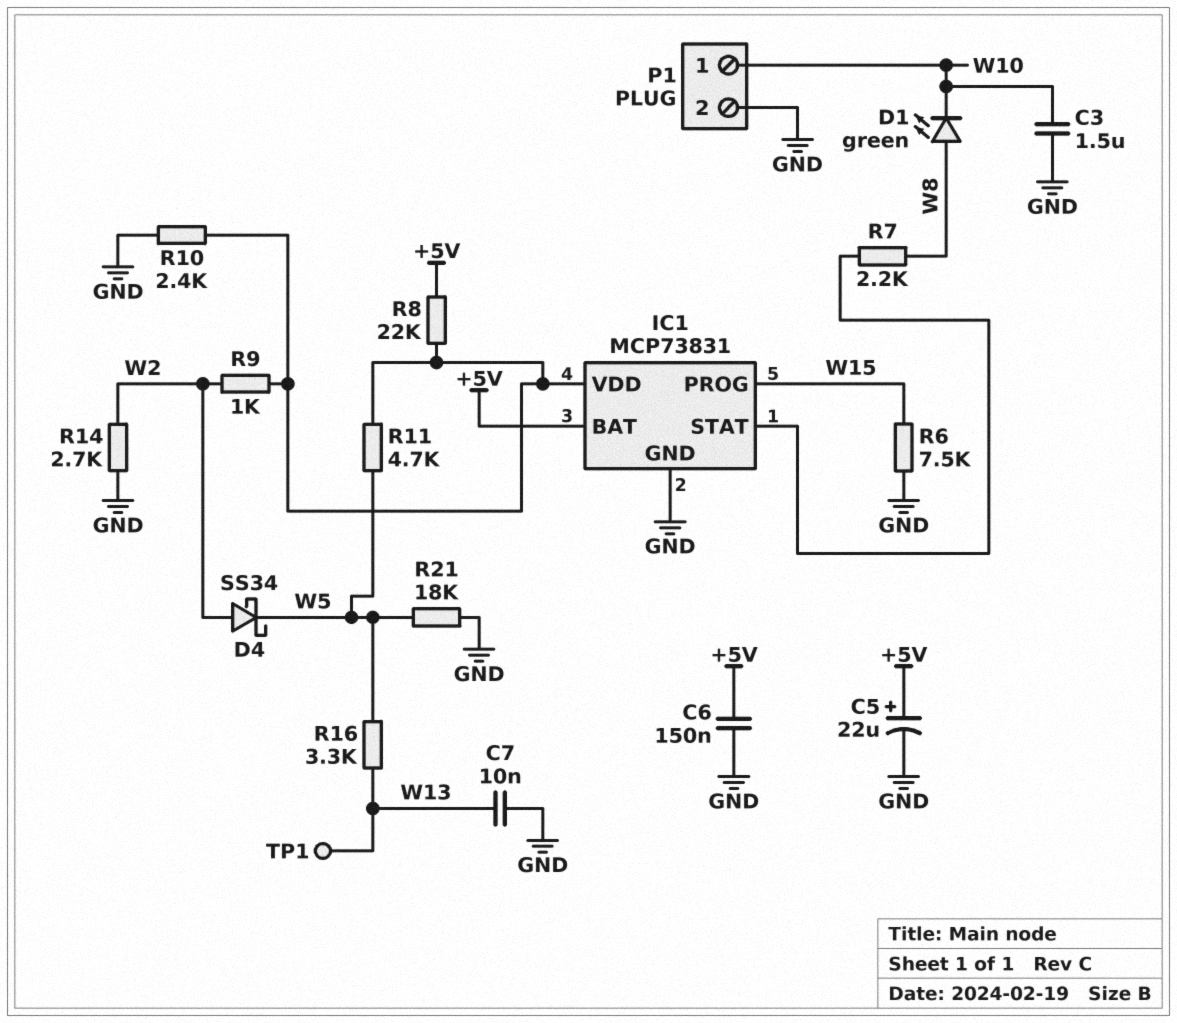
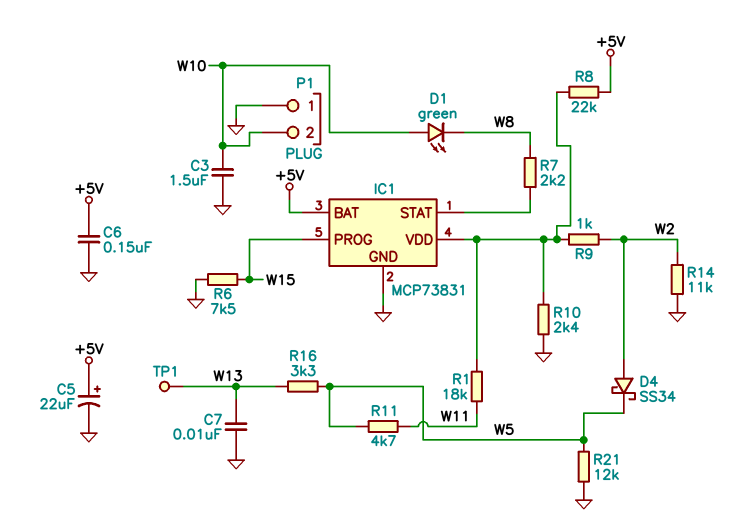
D1: LED green (A W8, K W10) -> LED green (A W10, K W8)
P1 pin 1: W10 -> GND
P1 pin 2: GND -> W10
R1: none -> 18k (IC1/VDD, W11)
R11: 4.7k (IC1/VDD, W5) -> 4.7k (W5, W11)
R14: 2.7k (GND, W2) -> 11k (GND, W2)
R21: 18k (GND, W5) -> 12k (GND, W5)

